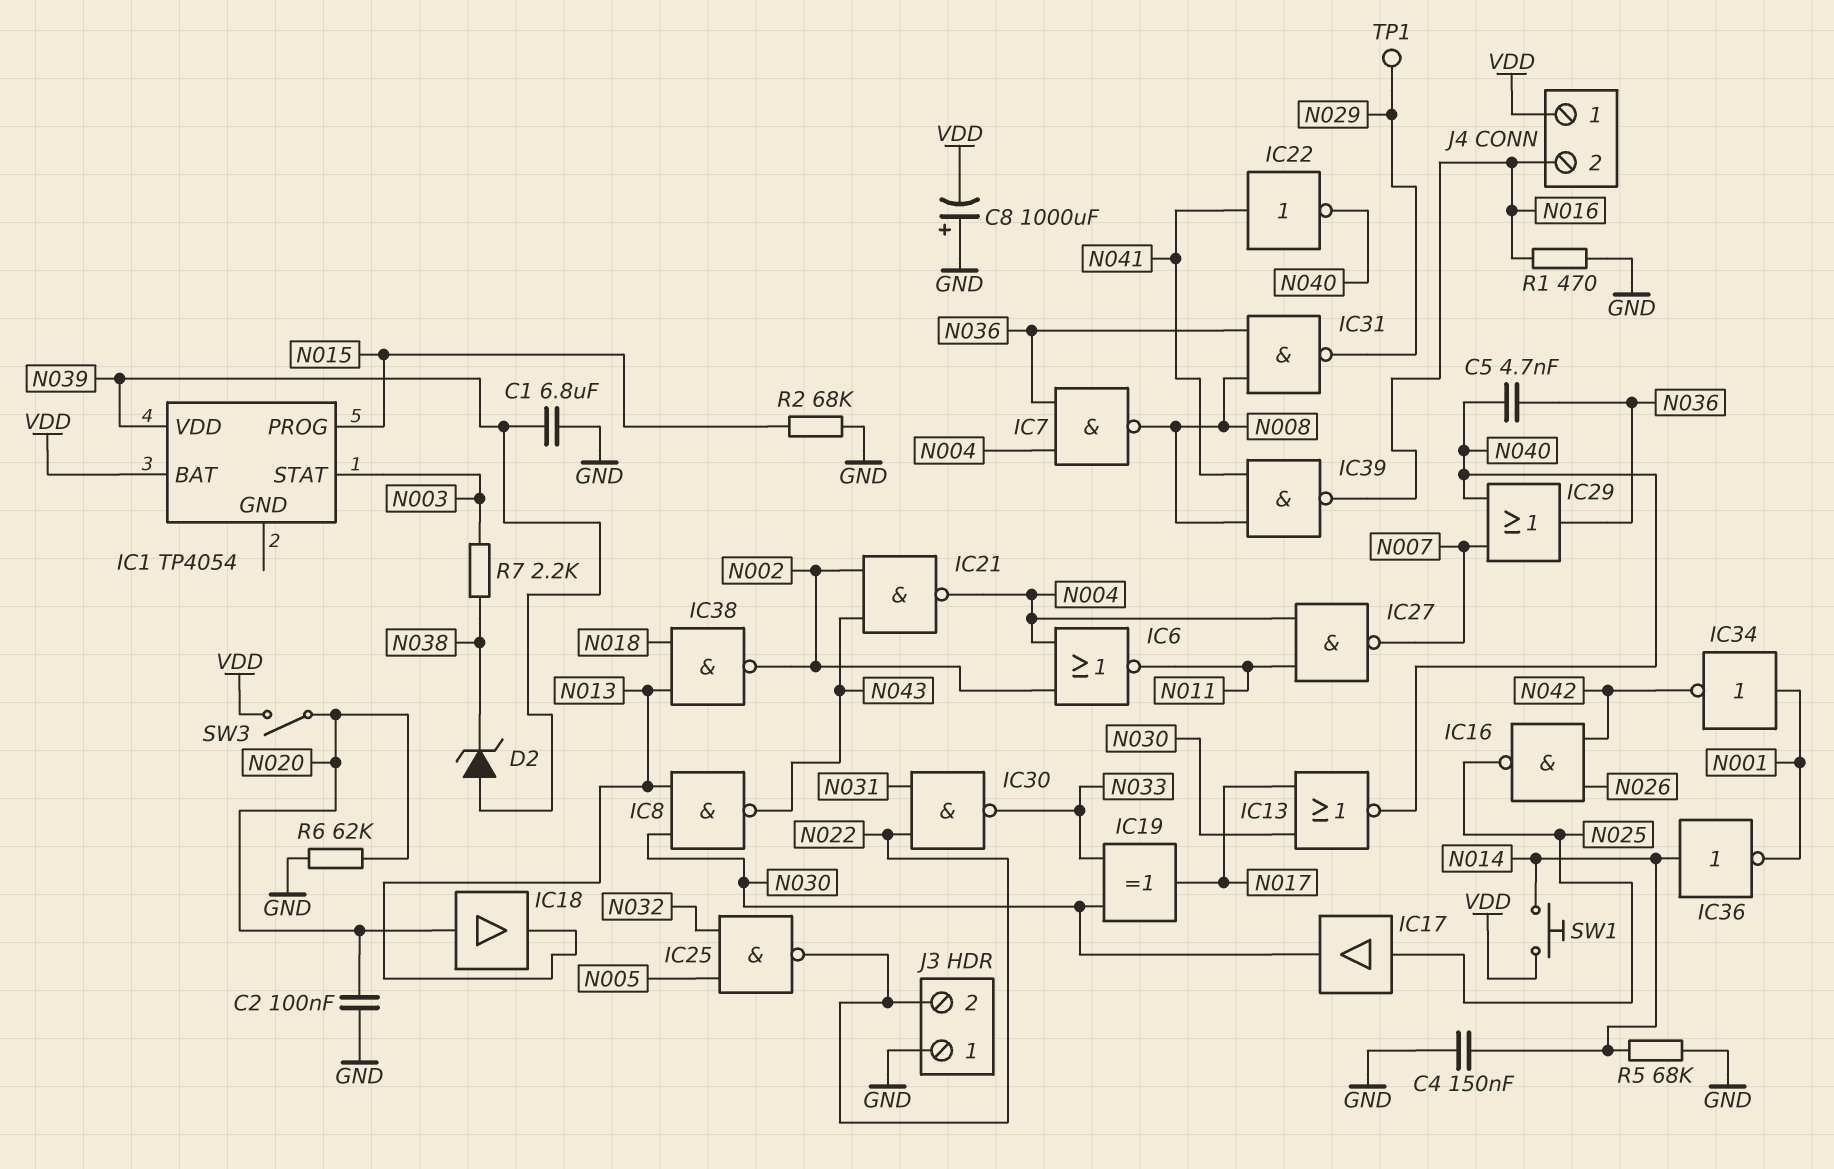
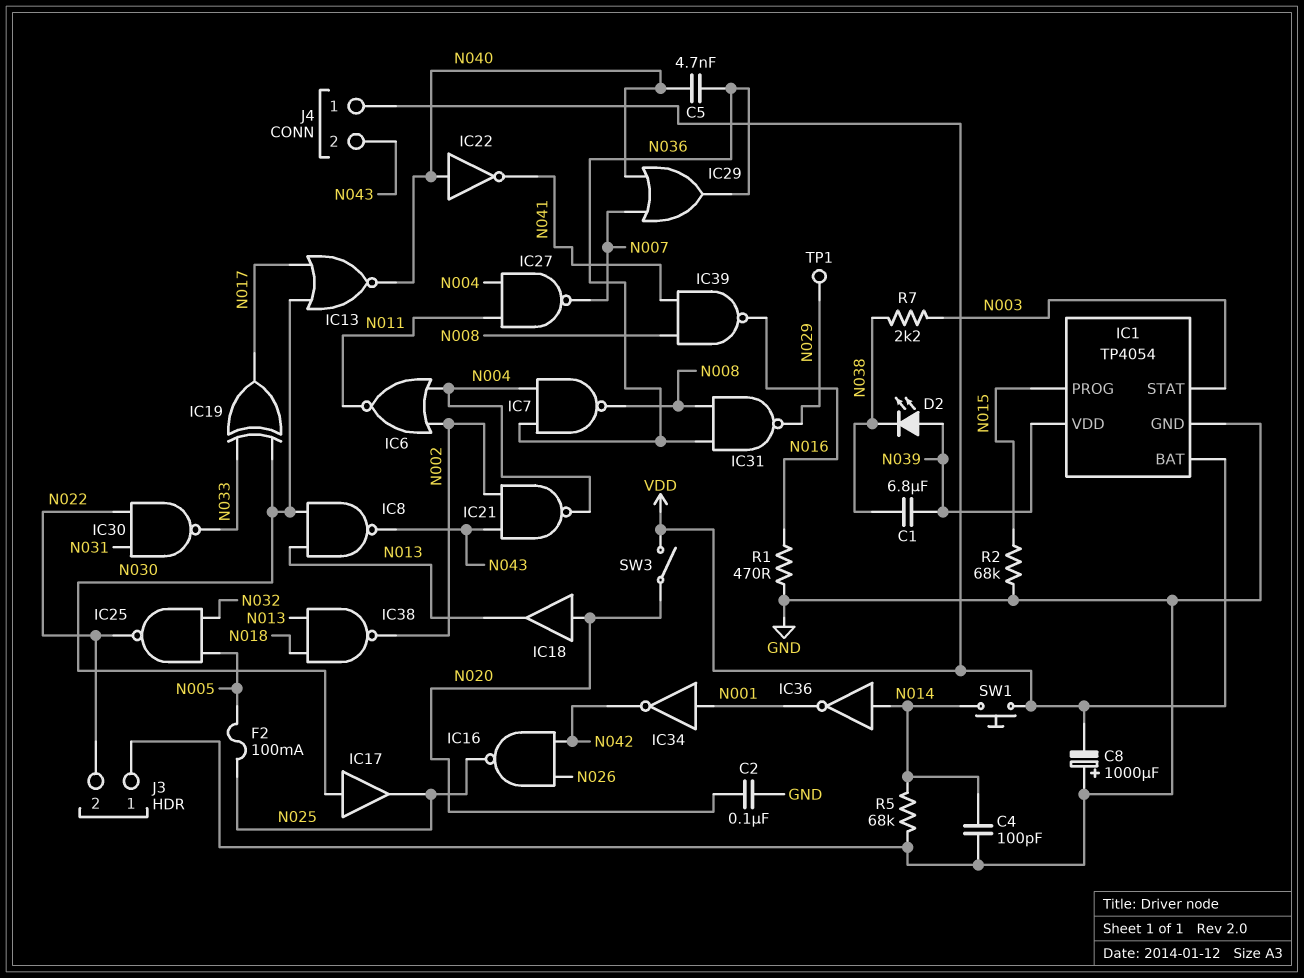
C1: 6.8uF (GND, N039) -> 6.8uF (N038, N039)
C4: 150nF (GND, N014) -> 100pF (GND, N014)
D2: zener (A N039, K N038) -> LED (A N039, K N038)
F2: none -> 100mA (N005, N025)
IC1 pin GND: none -> GND
IC17: buffer (in N025, out N030) -> buffer (in N030, out N025)
IC22: NOT (in N041, out N040) -> NOT (in N040, out N041)
J4 pin 2: N016 -> N043
R6: 62k (GND, N020) -> none

